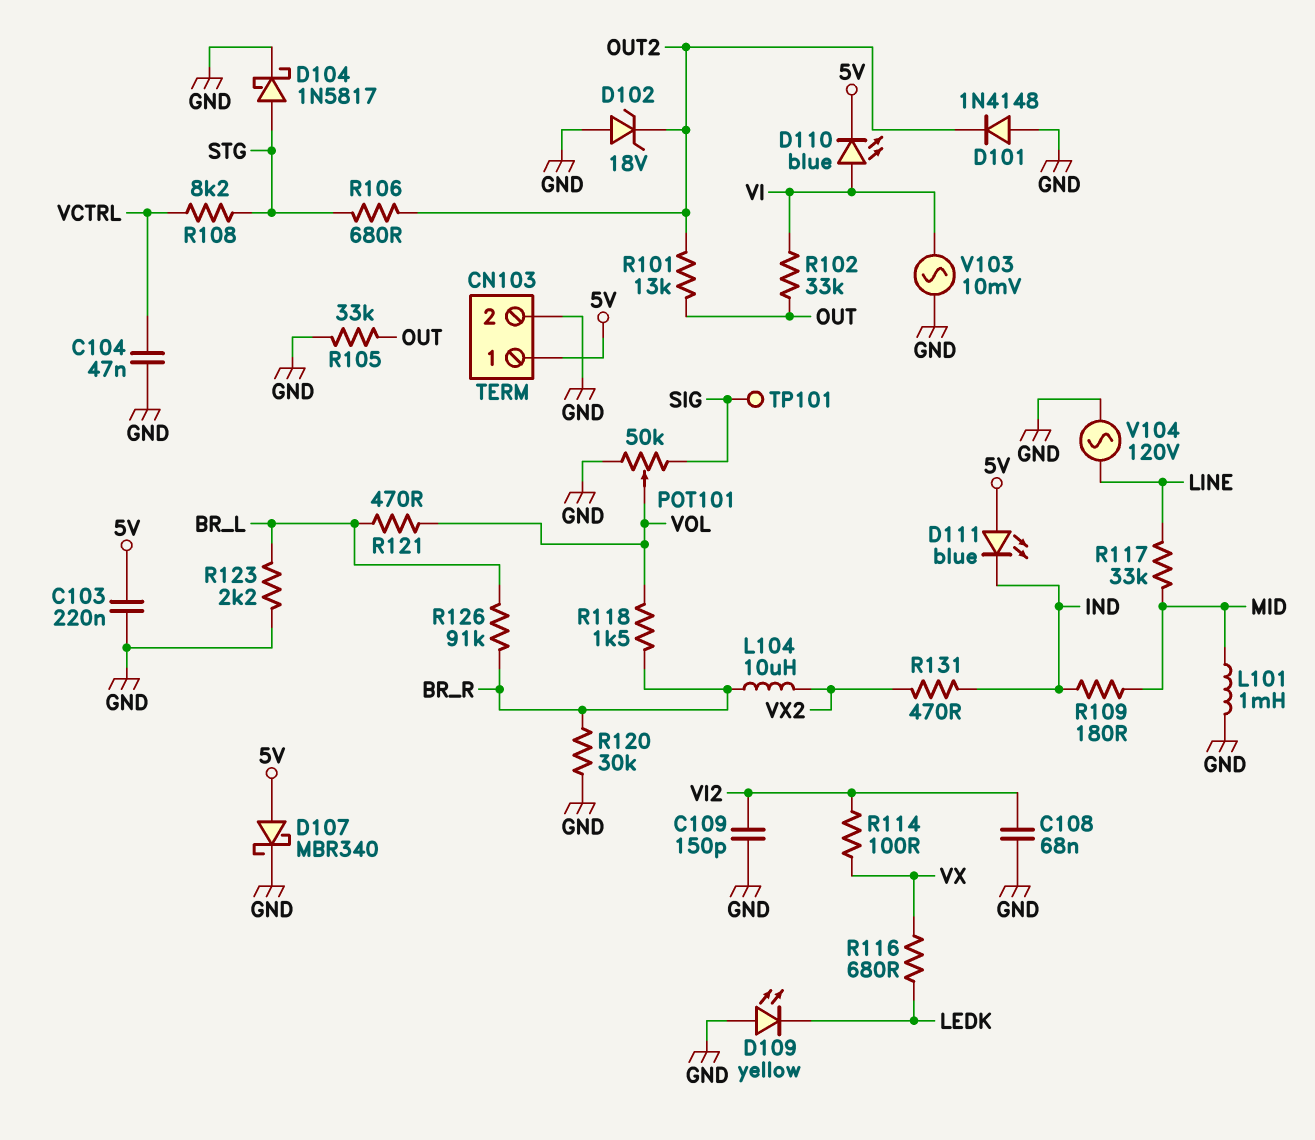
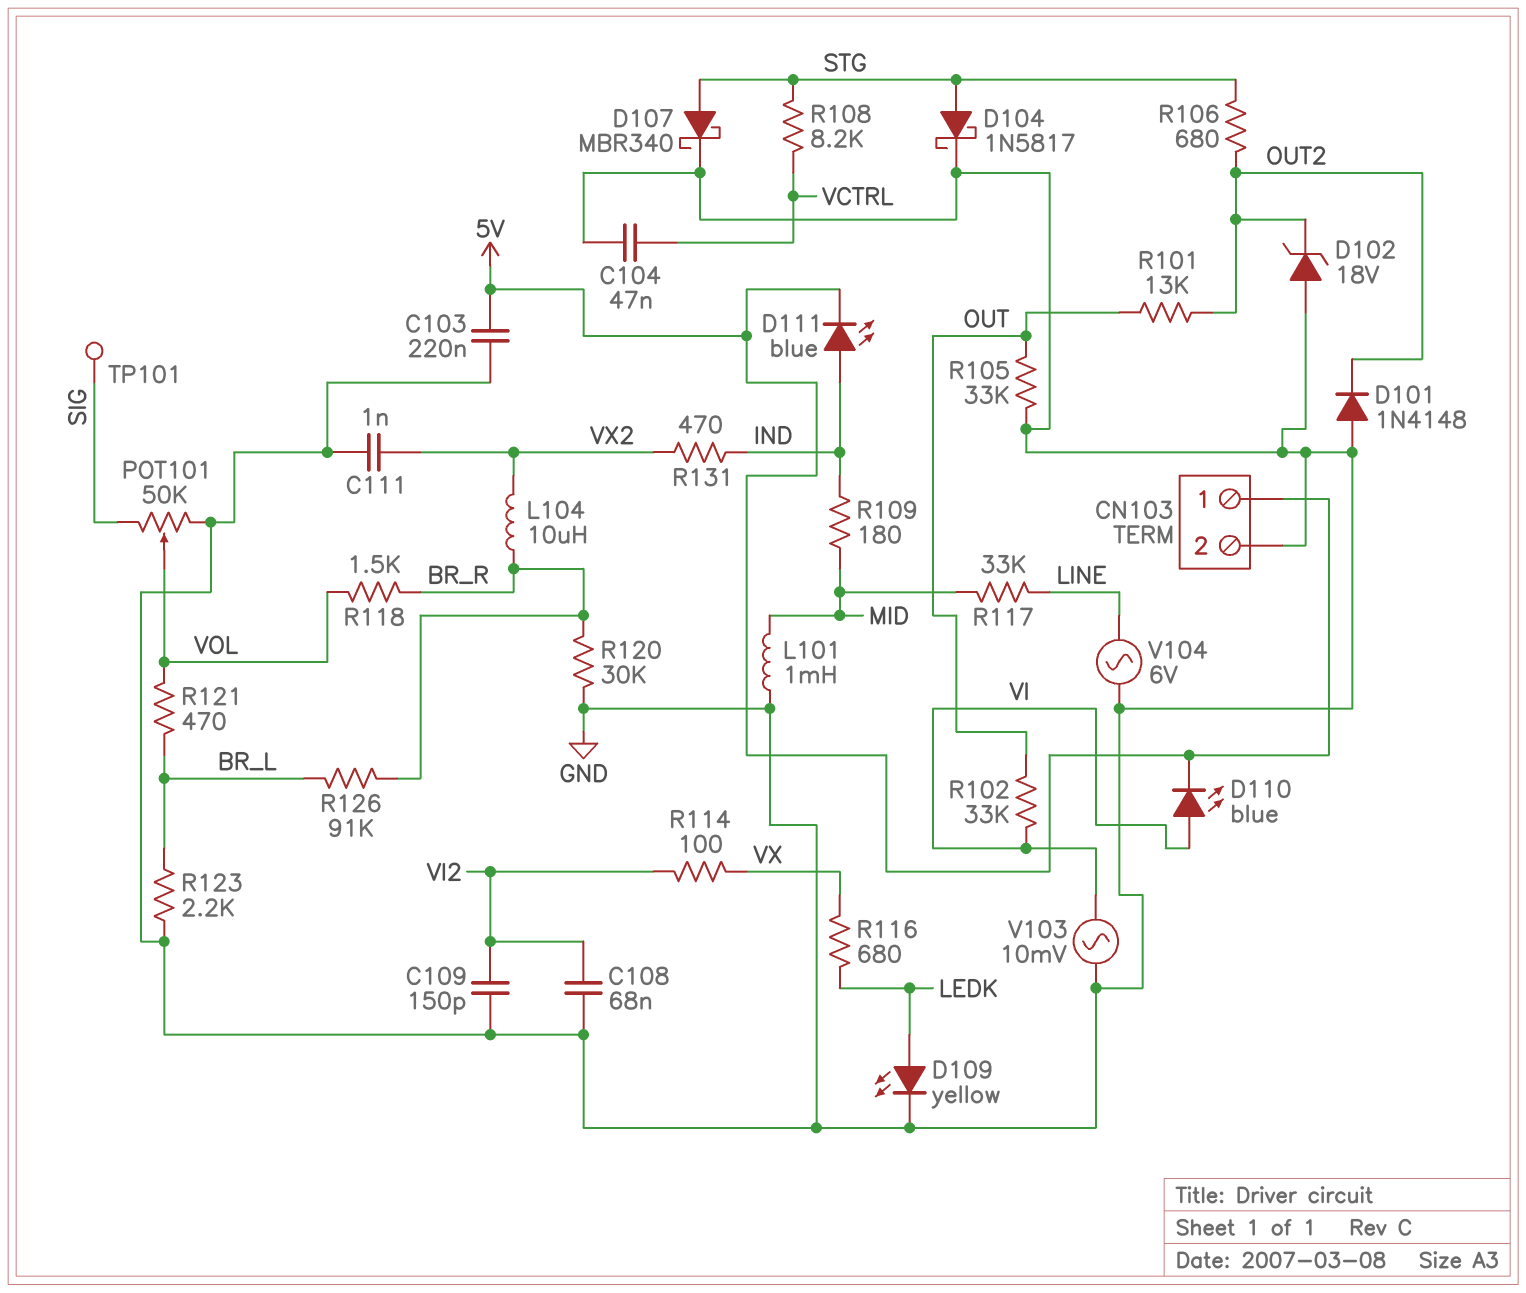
C111: none -> 1nF (GND, VX2)
D107: schottky MBR340 (A 5V, K GND) -> schottky MBR340 (A STG, K GND)
D109: LED yellow (A GND, K LEDK) -> LED yellow (A LEDK, K GND)
D111: LED blue (A 5V, K IND) -> LED blue (A IND, K 5V)
V104: AC 120V (GND, LINE) -> AC 6V (GND, LINE)

